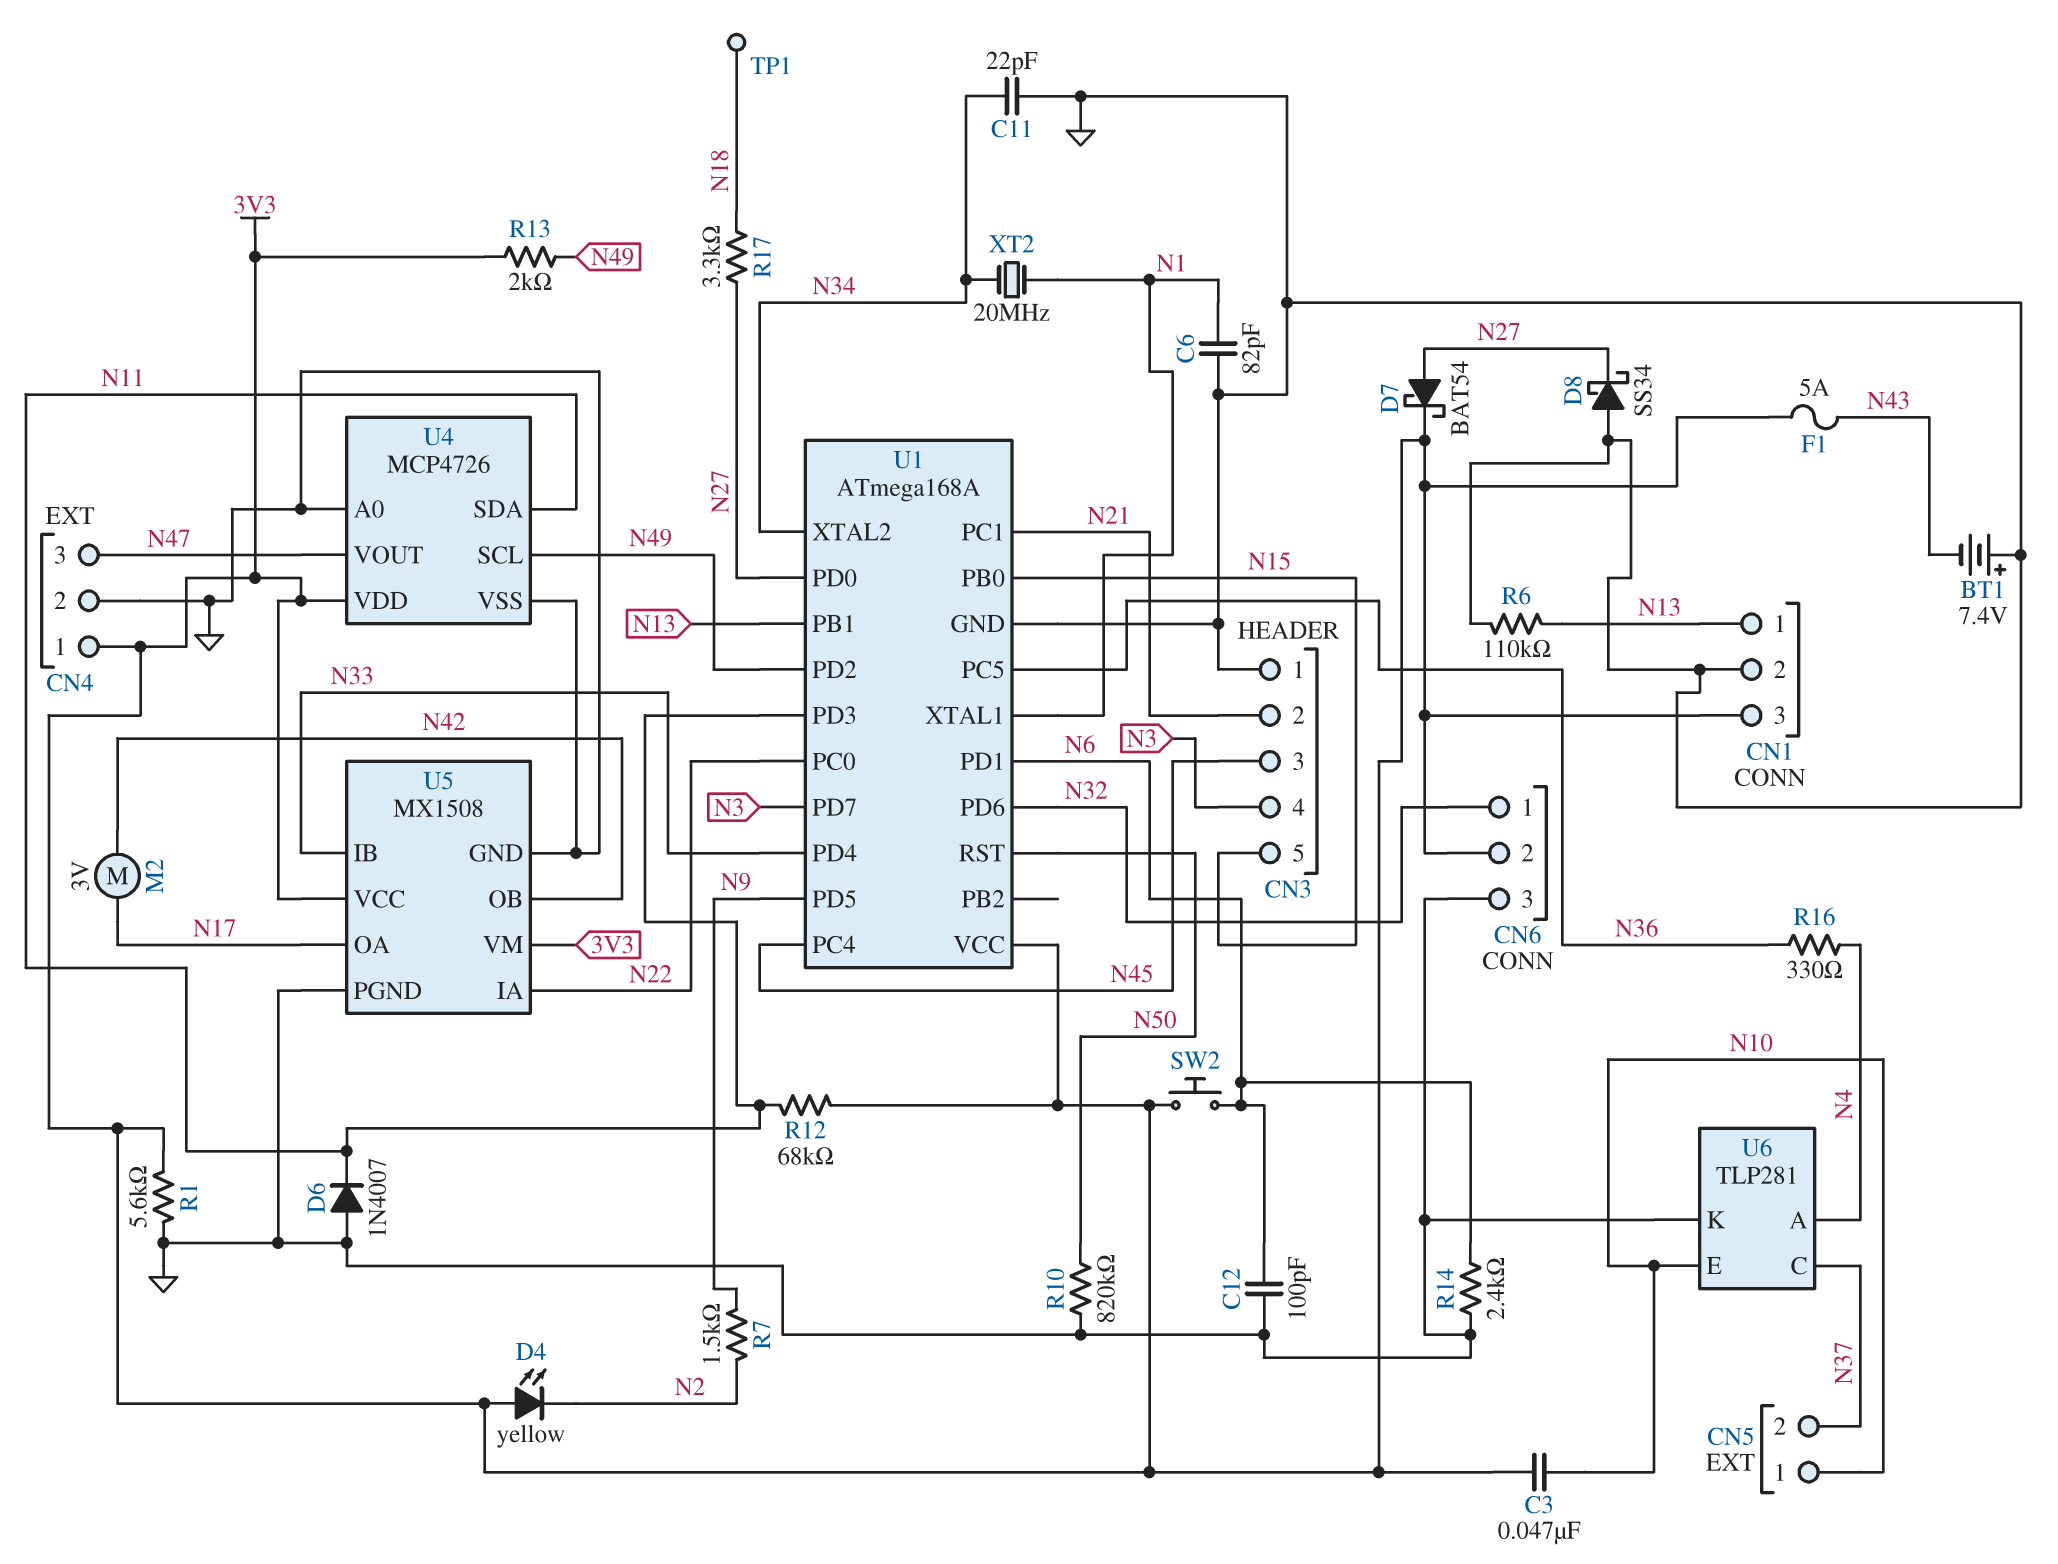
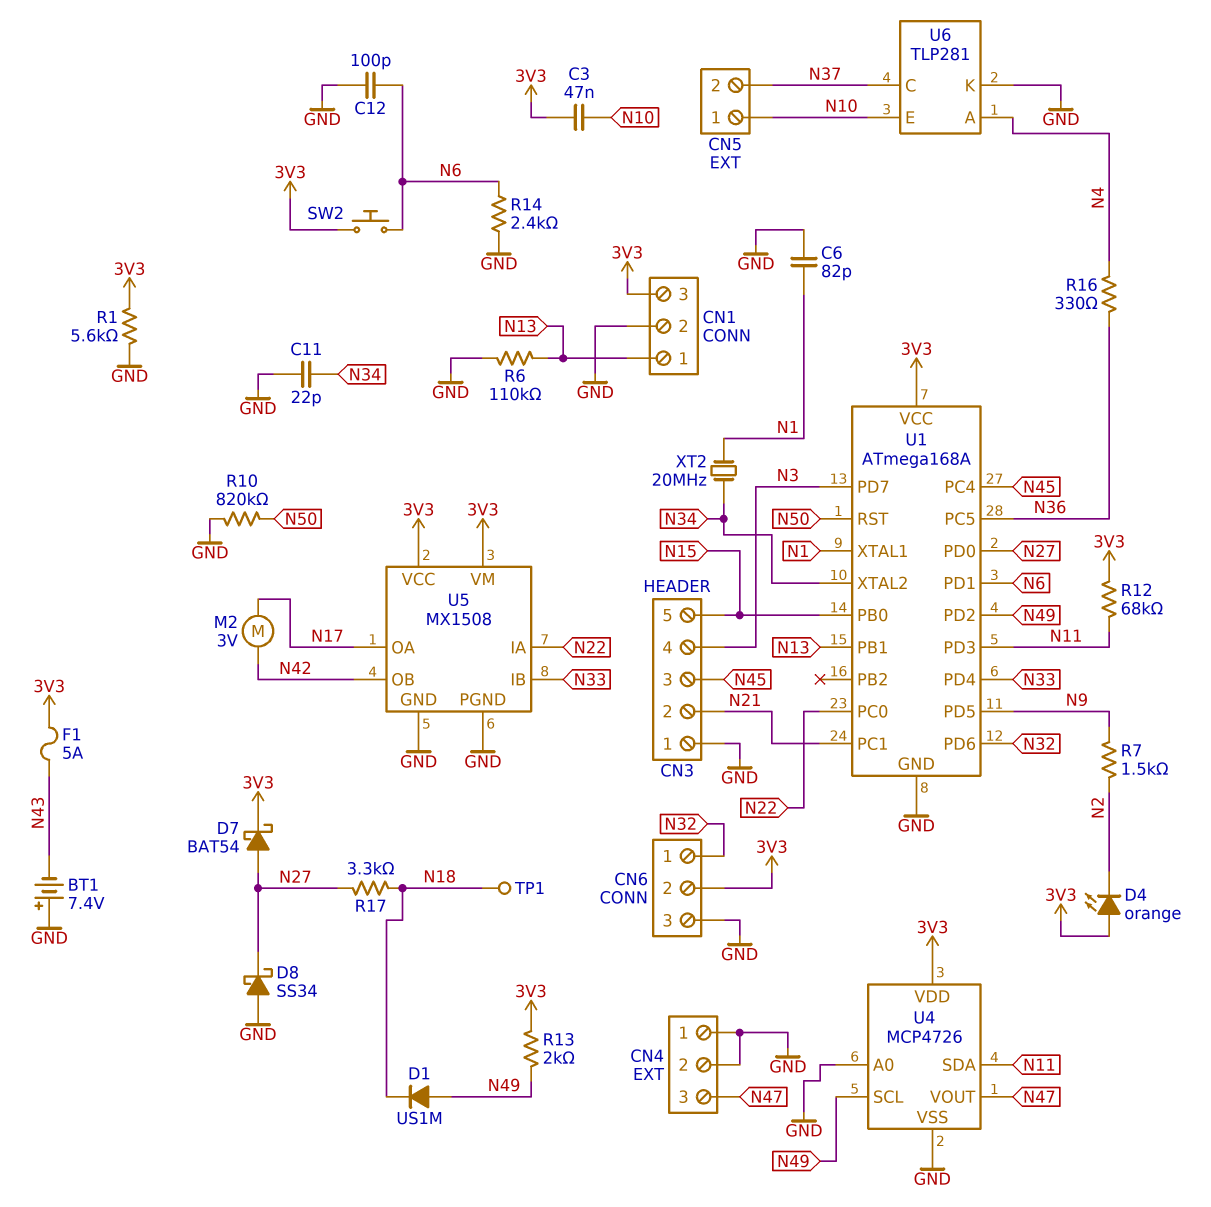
CN4 pin 1: 3V3 -> GND
D1: none -> diode US1M (A N49, K N18)
D4: LED yellow (A 3V3, K N2) -> LED orange (A 3V3, K N2)
D6: diode 1N4007 (A GND, K N11) -> none

